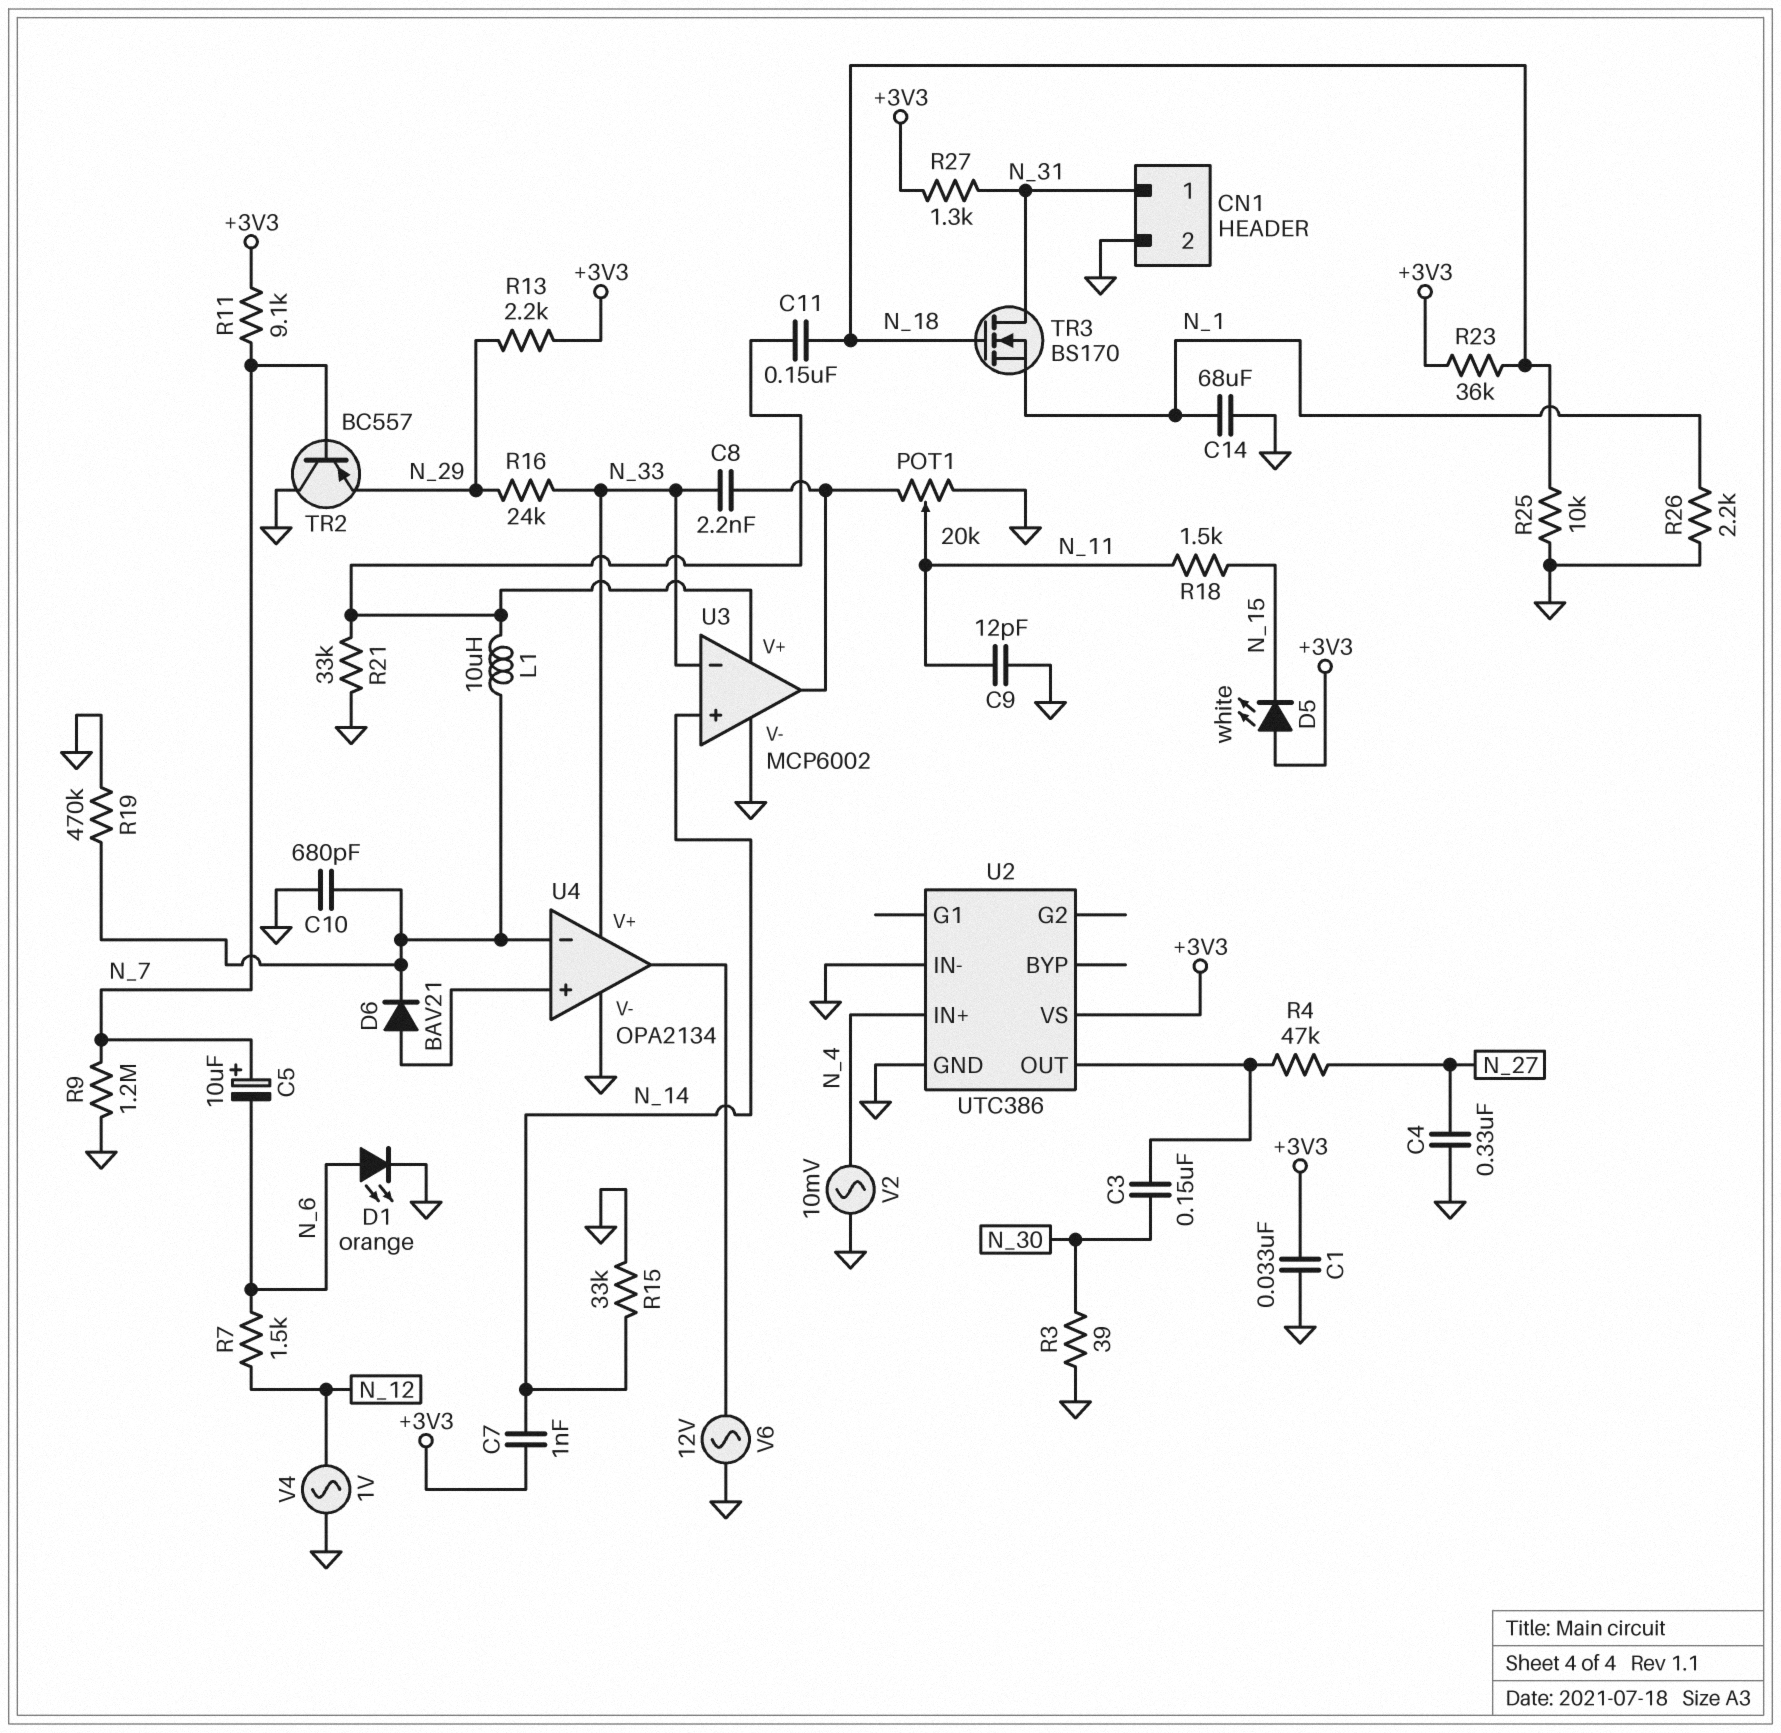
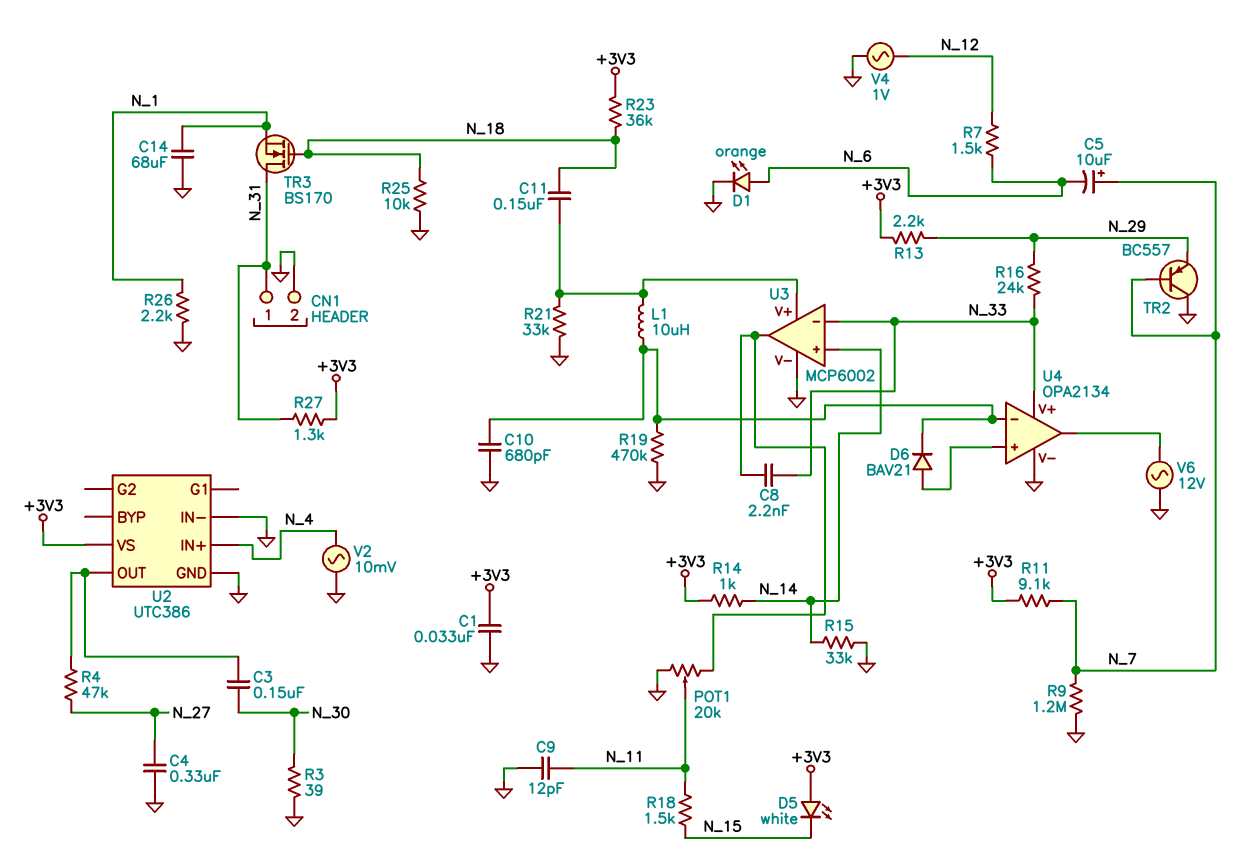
C7: 1nF (+3V3, N_14) -> none
R14: none -> 1k (+3V3, N_14)

